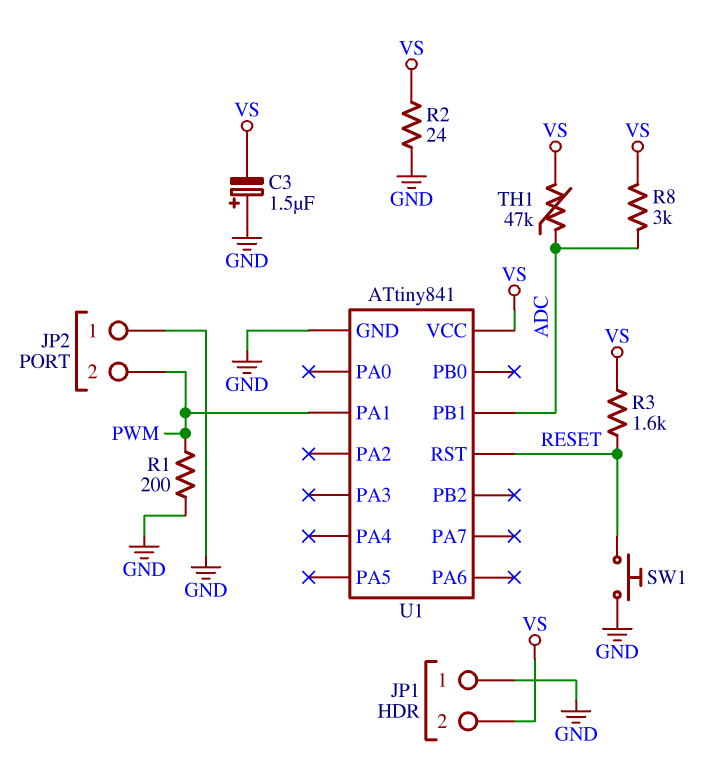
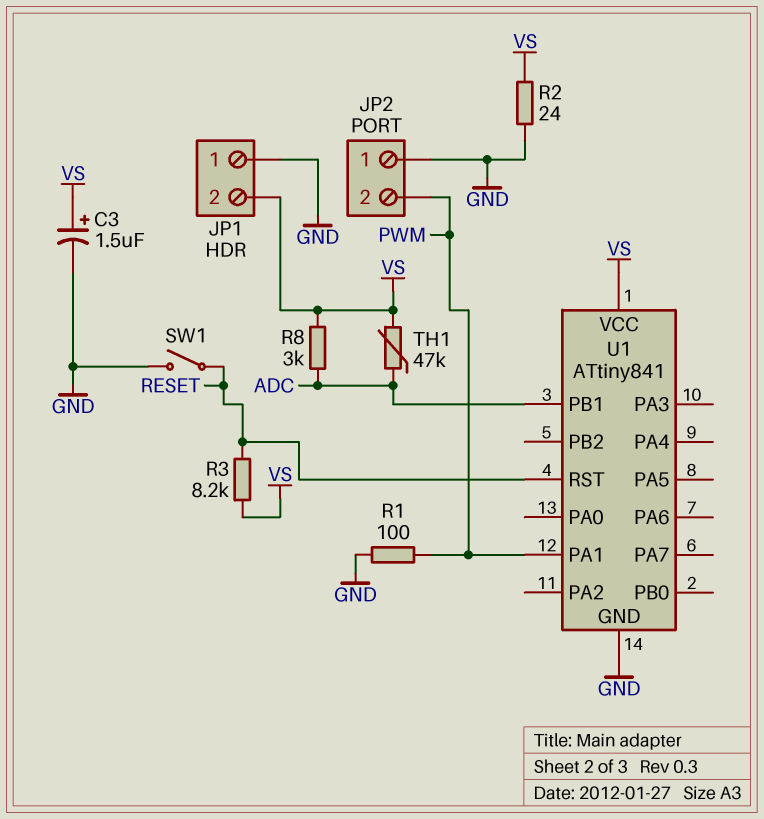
C3: 1.5uF (plus GND, minus VS) -> 1.5uF (plus VS, minus GND)
R1: 200 (GND, PWM) -> 100 (GND, PWM)
R3: 1.6k (RESET, VS) -> 8.2k (RESET, VS)
SW1: button (GND, RESET) -> switch (GND, RESET)

